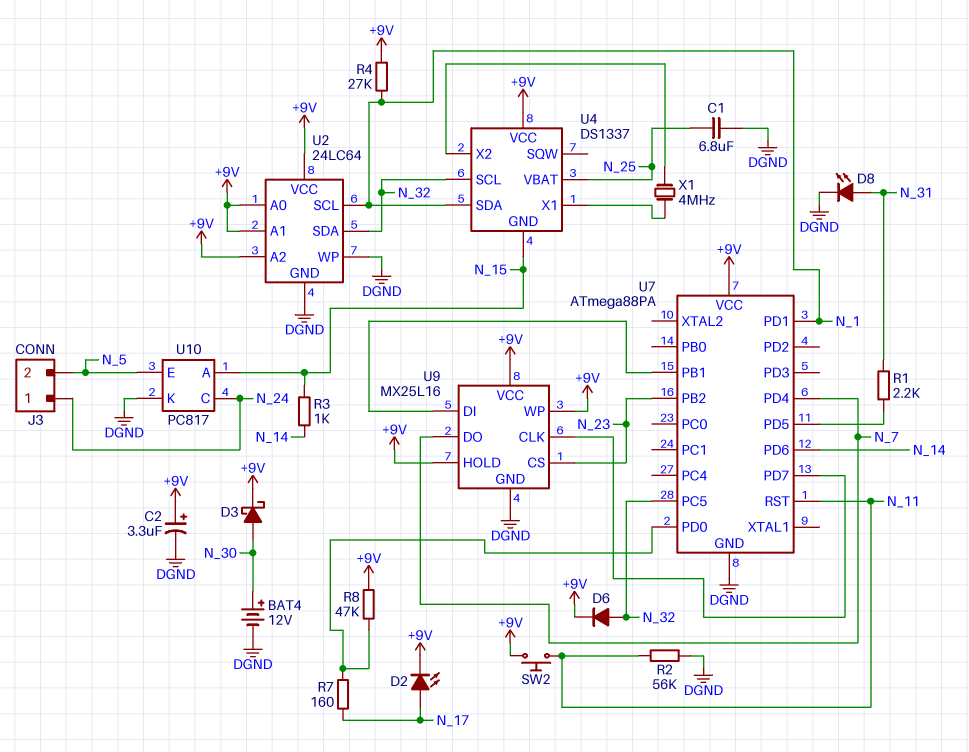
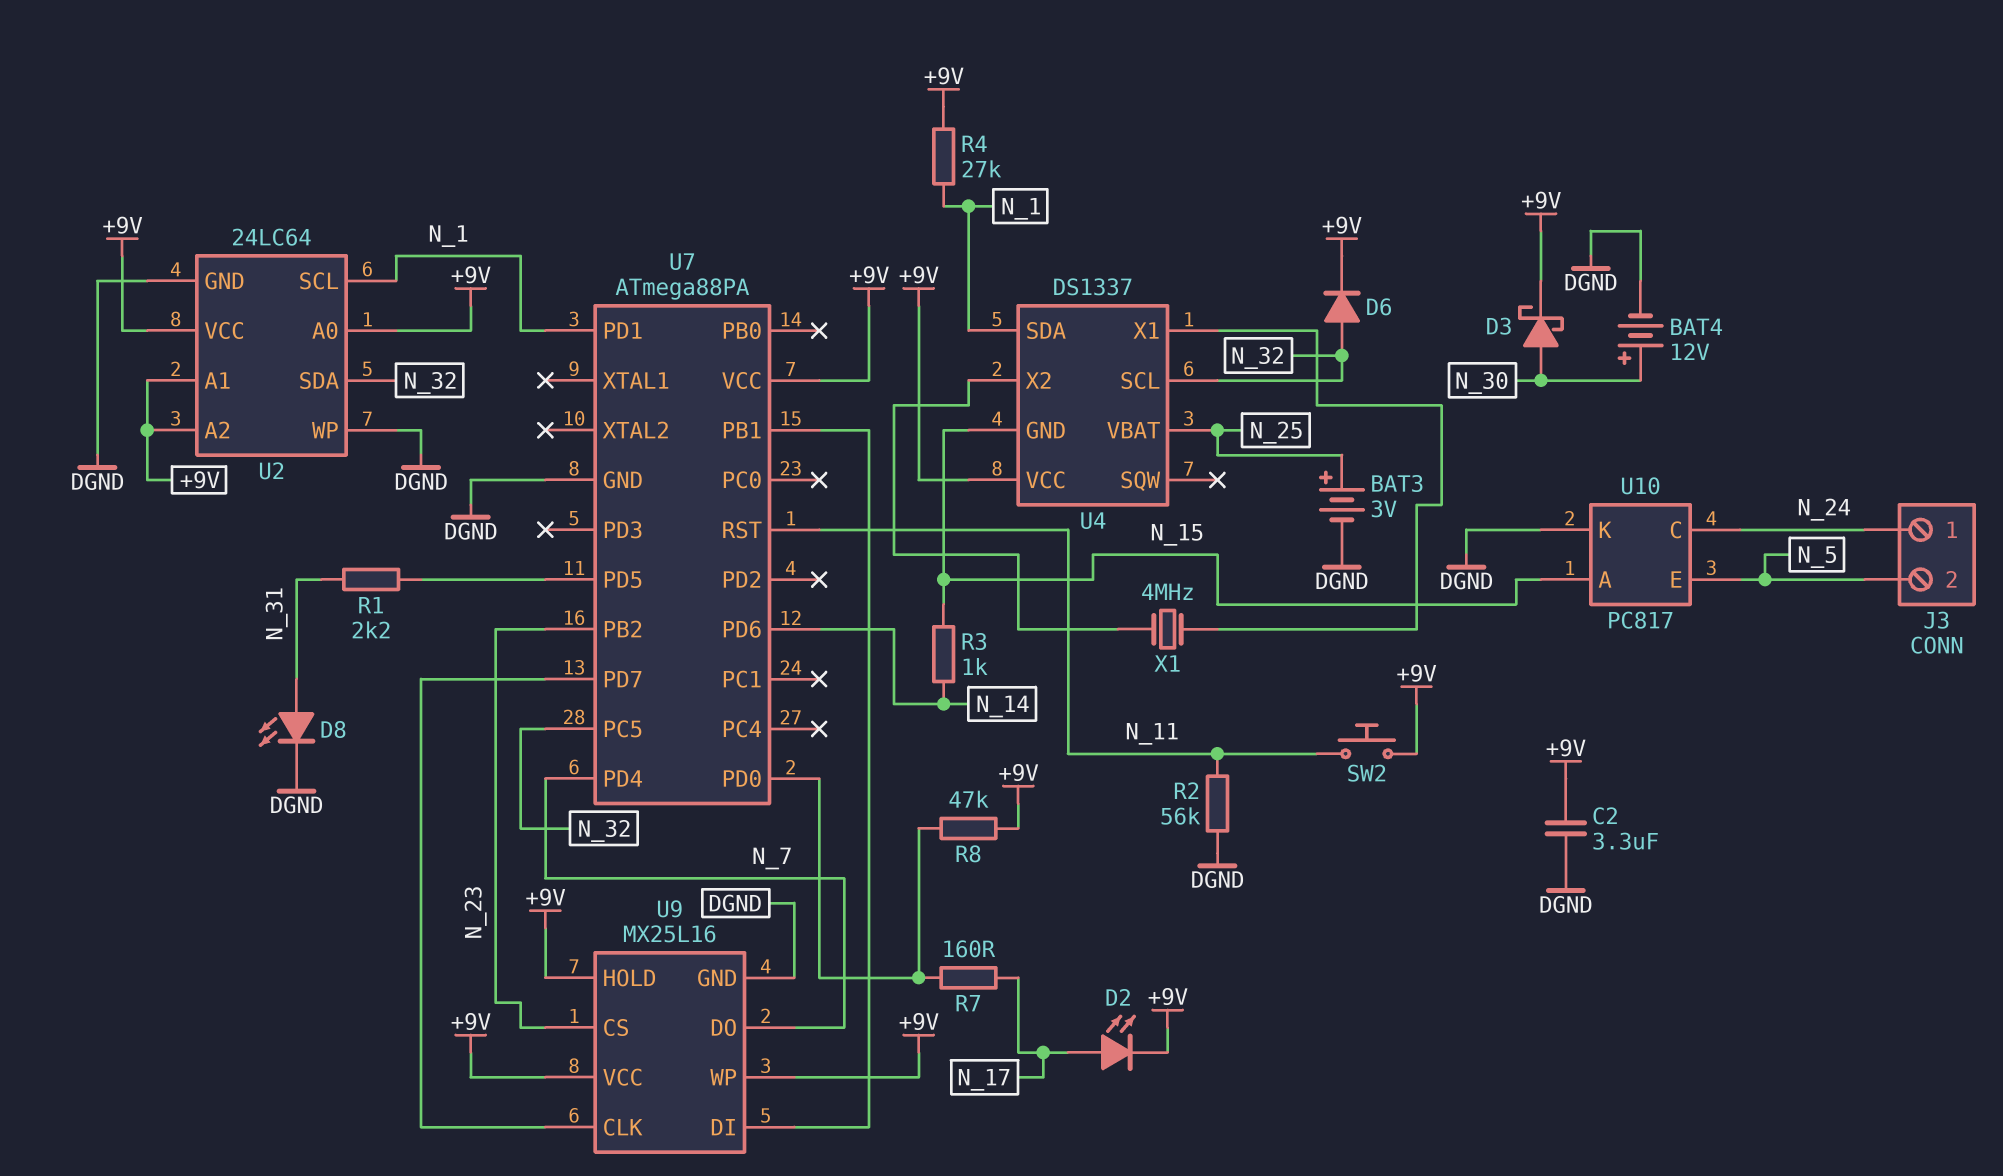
BAT3: none -> 3V (plus N_25, minus DGND)
C1: 6.8uF (DGND, N_25) -> none
C2: 3.3uF (plus +9V, minus DGND) -> 3.3uF (+9V, DGND)

